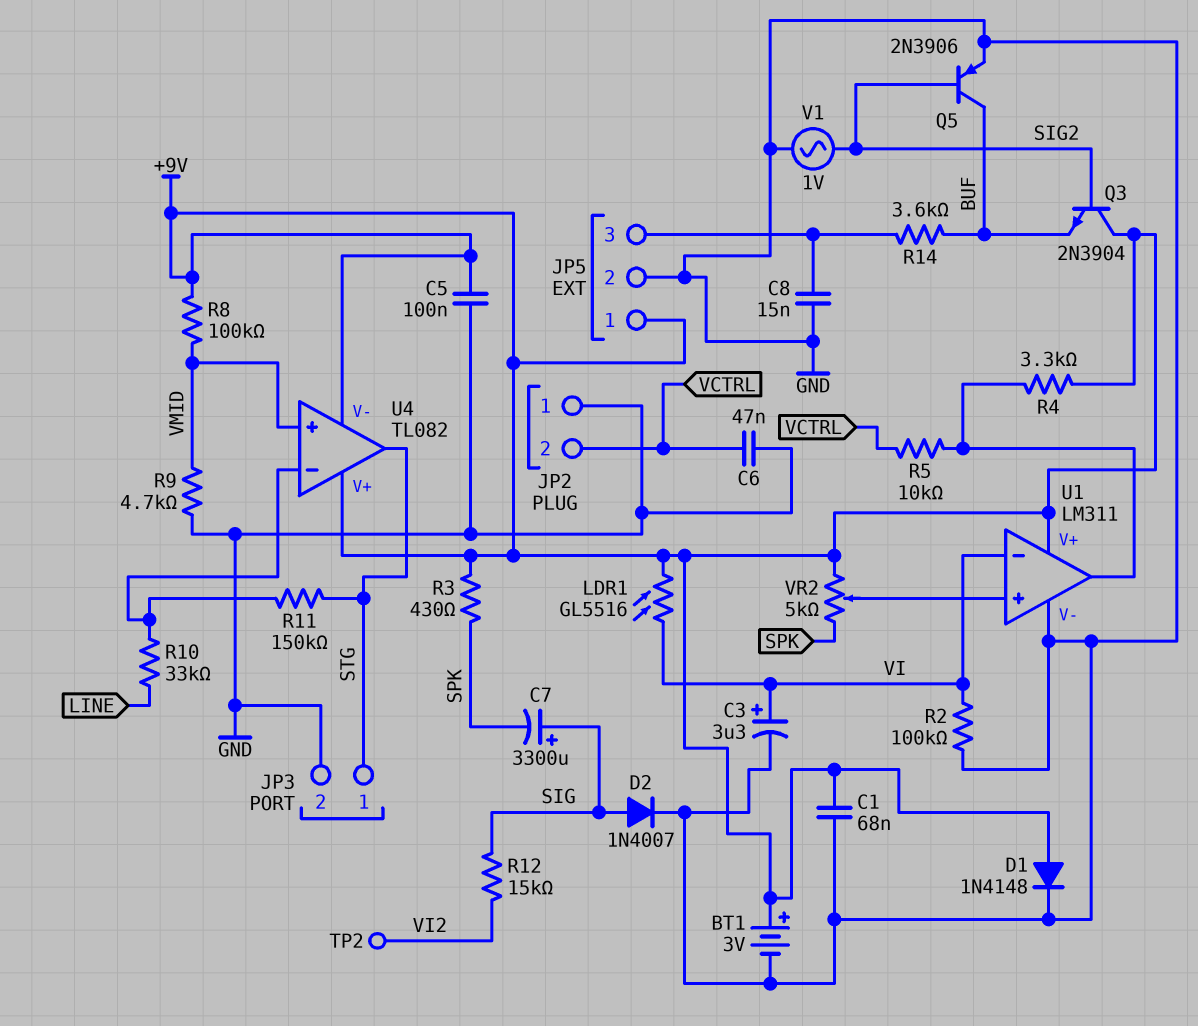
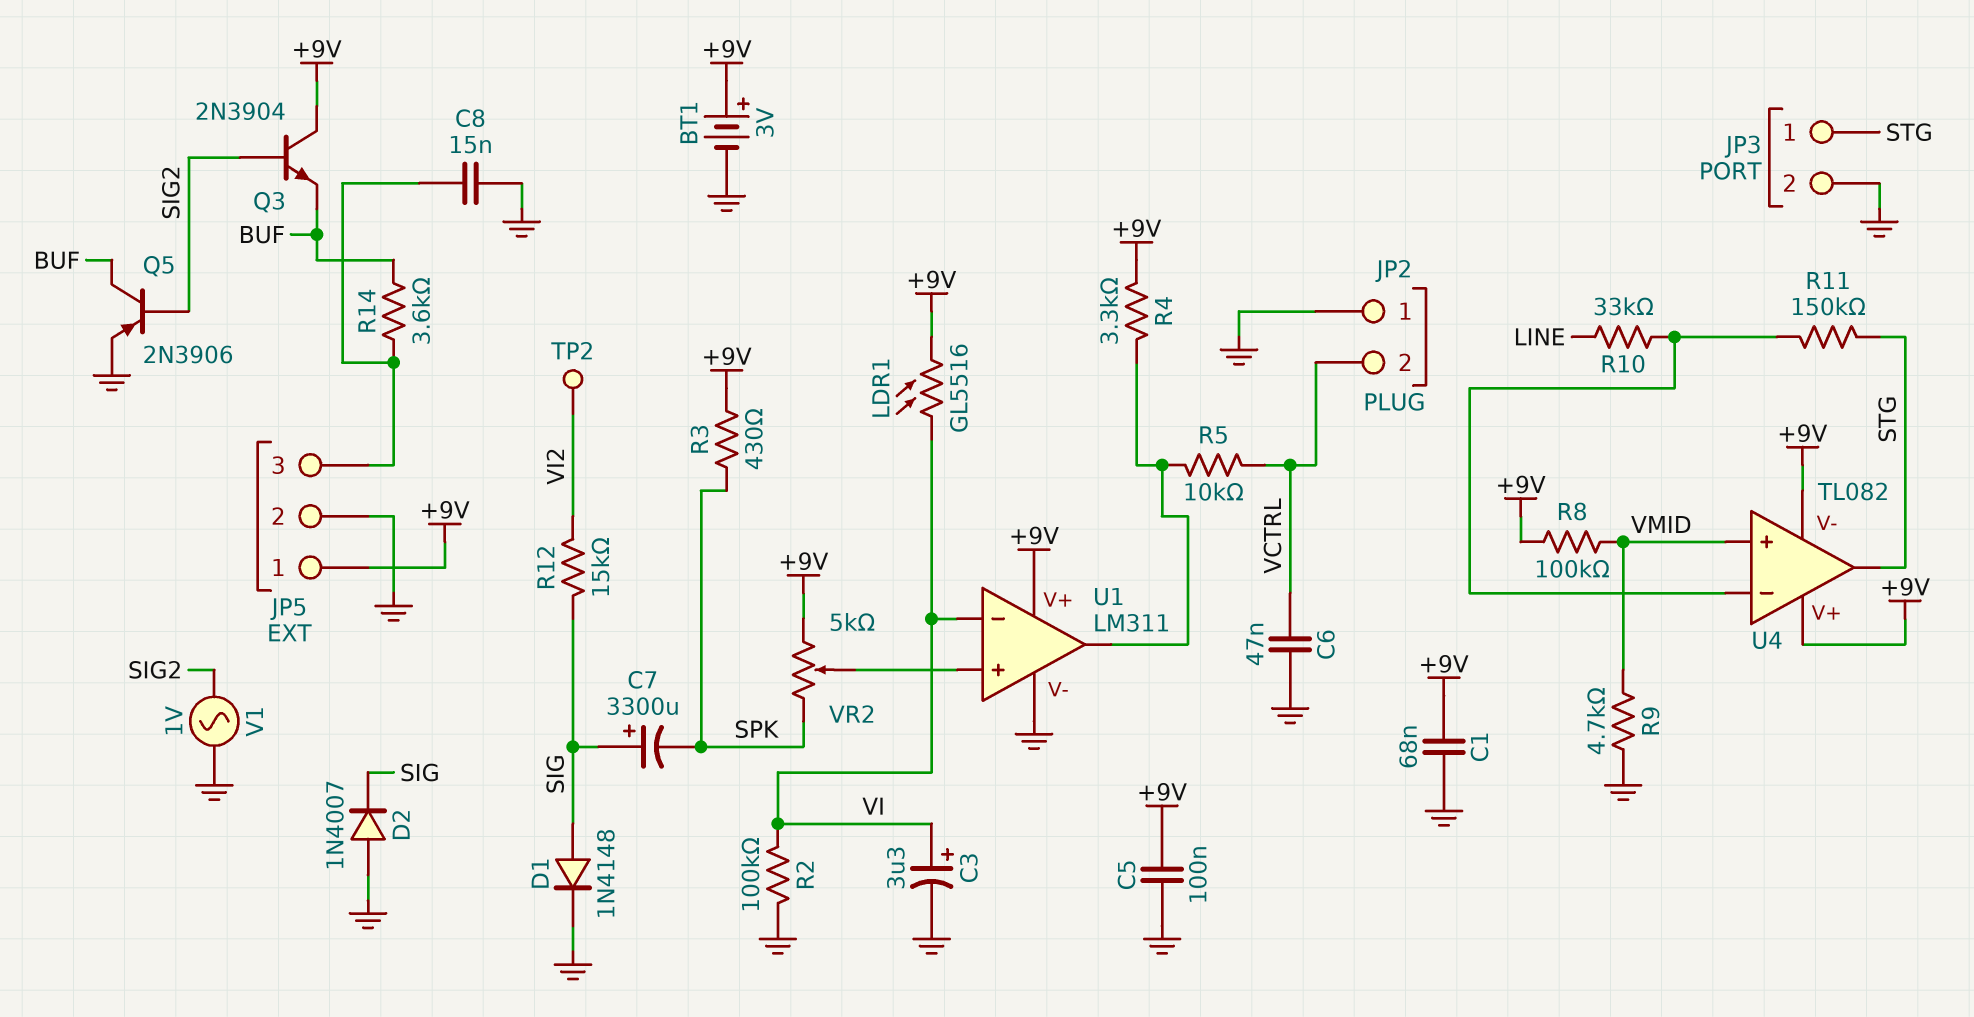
D1: diode 1N4148 (A +9V, K GND) -> diode 1N4148 (A SIG, K GND)
D2: diode 1N4007 (A SIG, K GND) -> diode 1N4007 (A GND, K SIG)

